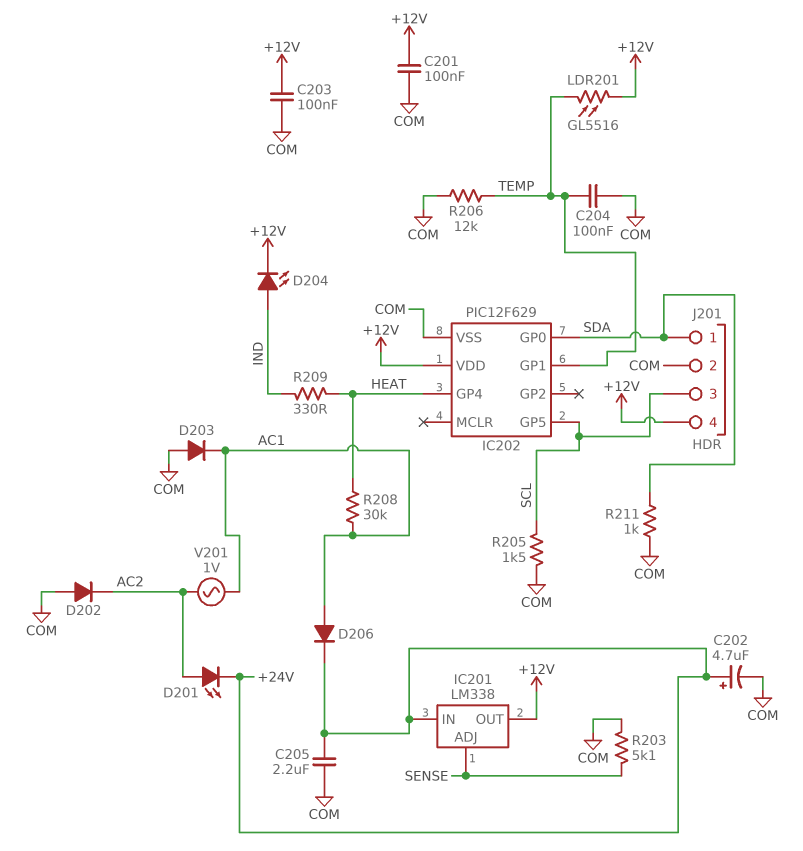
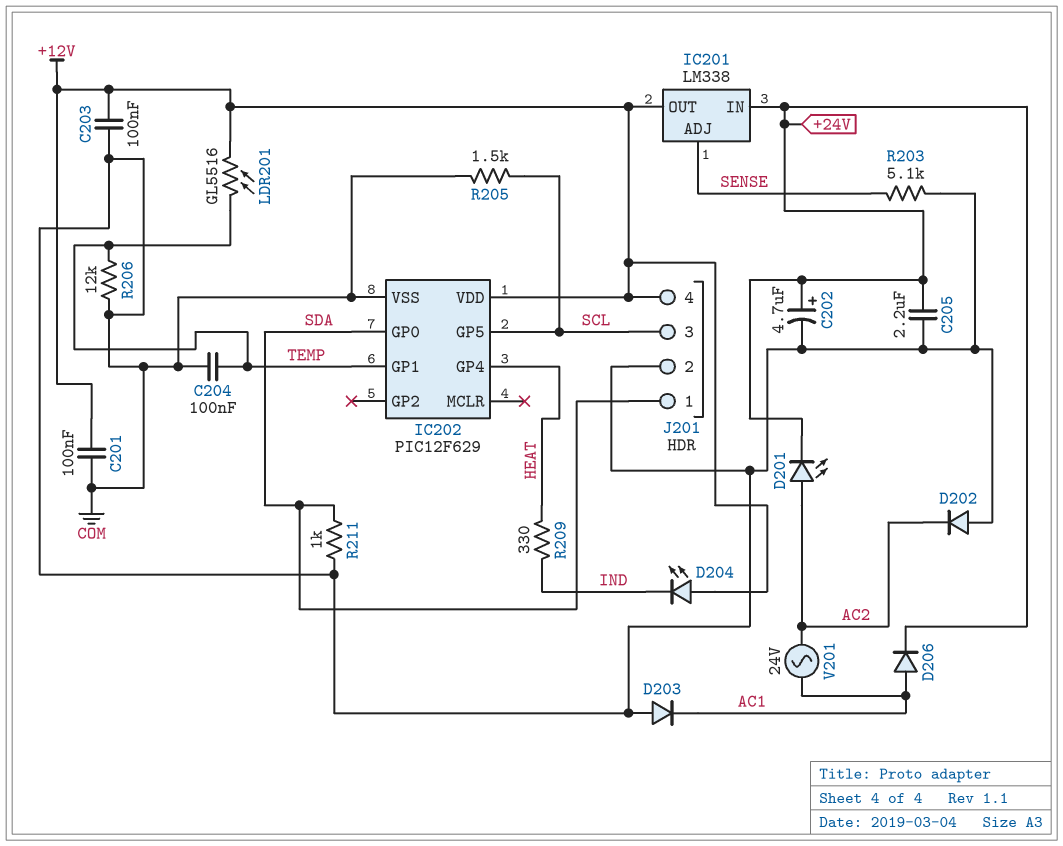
D204: LED (A IND, K +12V) -> LED (A +12V, K IND)
R208: 30k (AC1, HEAT) -> none
V201: AC 1V (AC1, AC2) -> AC 24V (AC1, AC2)

